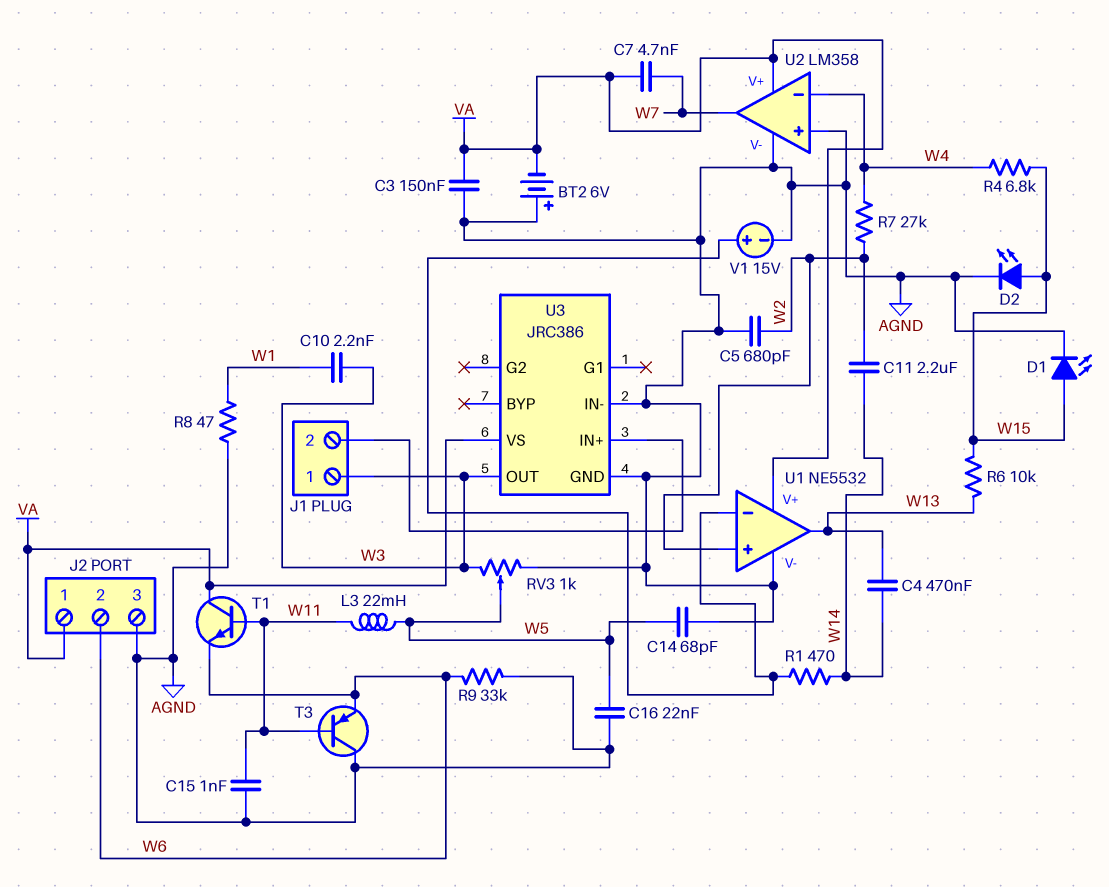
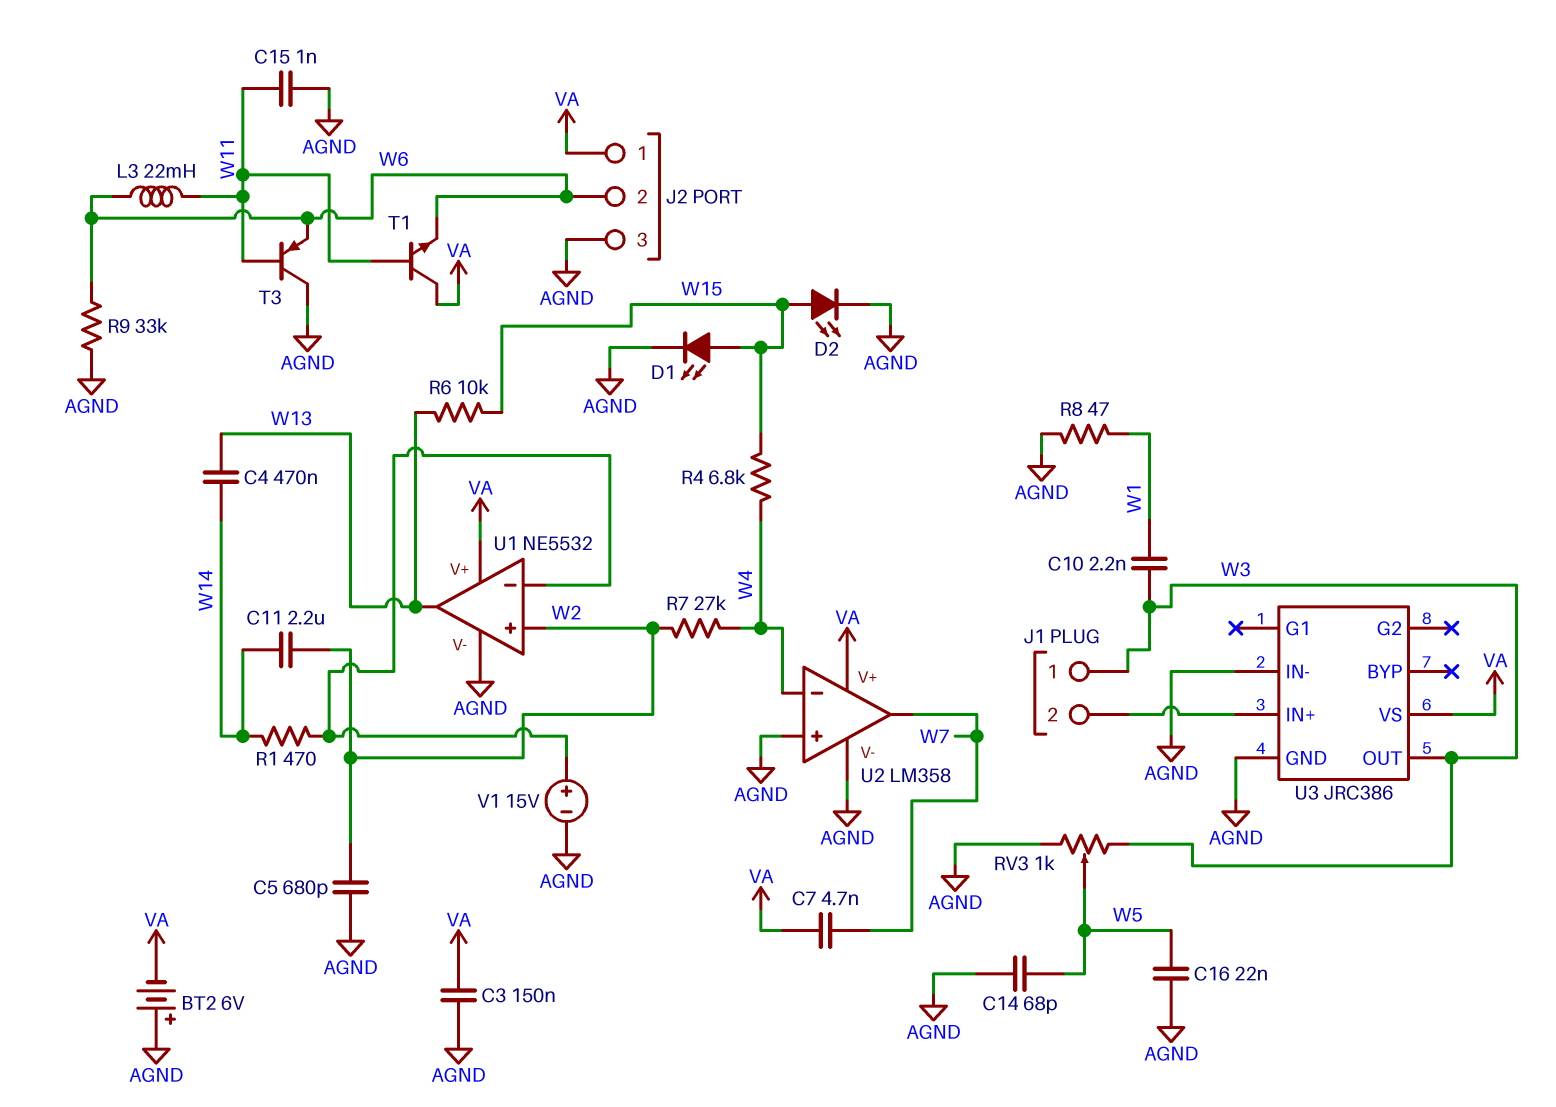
L3: 22mH (W5, W11) -> 22mH (W6, W11)

